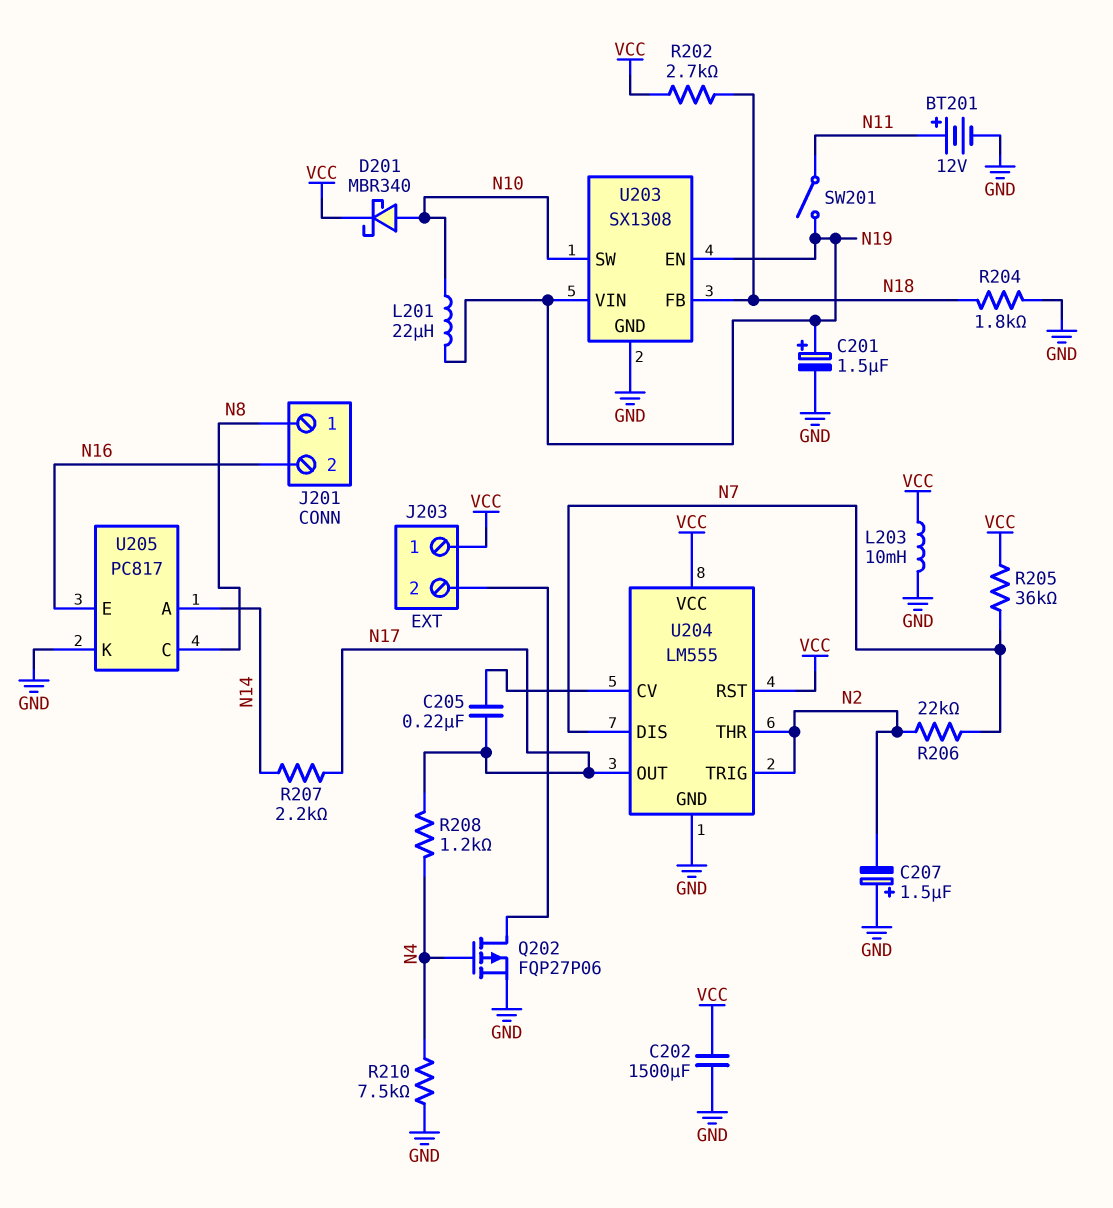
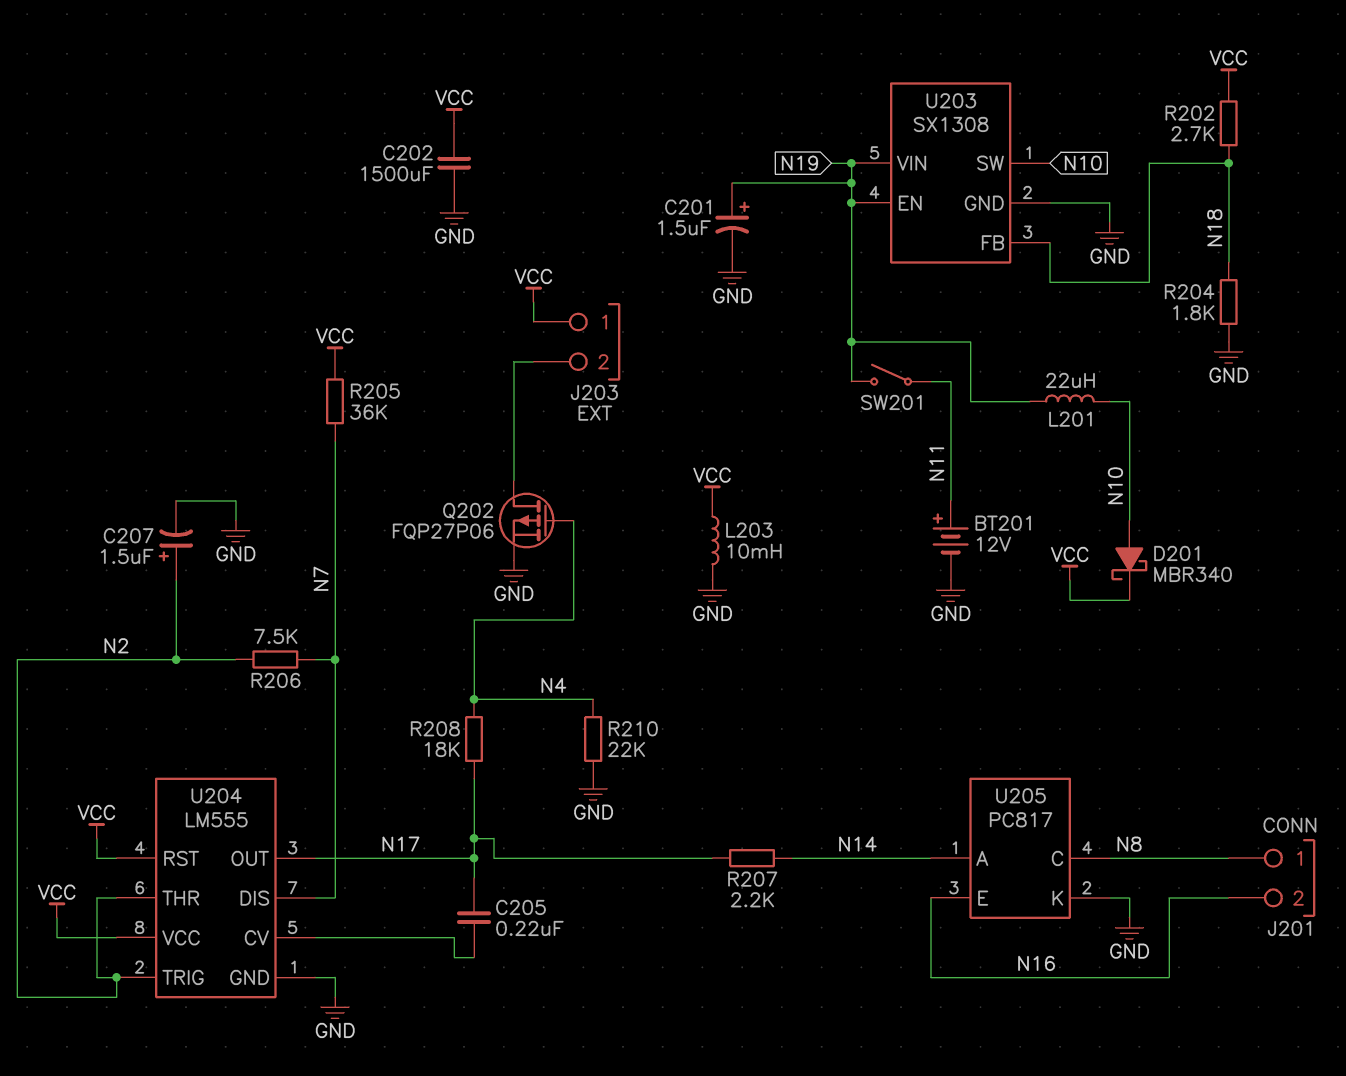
C207: 1.5uF (plus GND, minus N2) -> 1.5uF (plus N2, minus GND)
R206: 22k (N2, N7) -> 7.5k (N2, N7)
R208: 1.2k (N4, N17) -> 18k (N4, N17)
R210: 7.5k (GND, N4) -> 22k (GND, N4)

